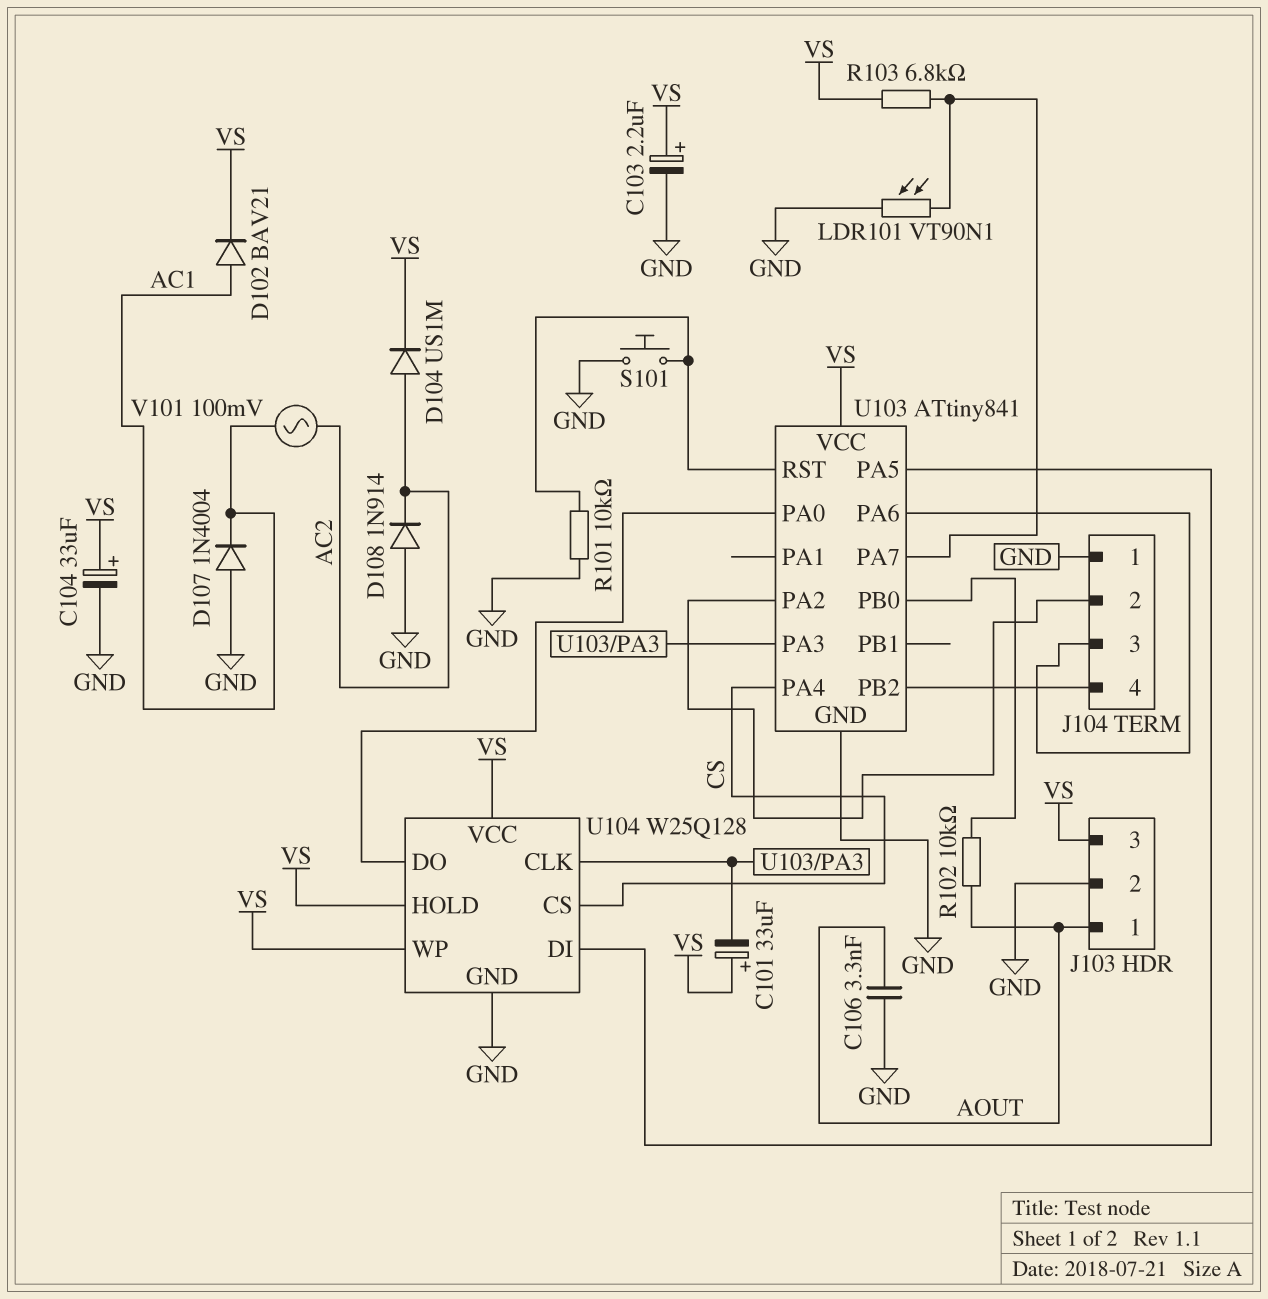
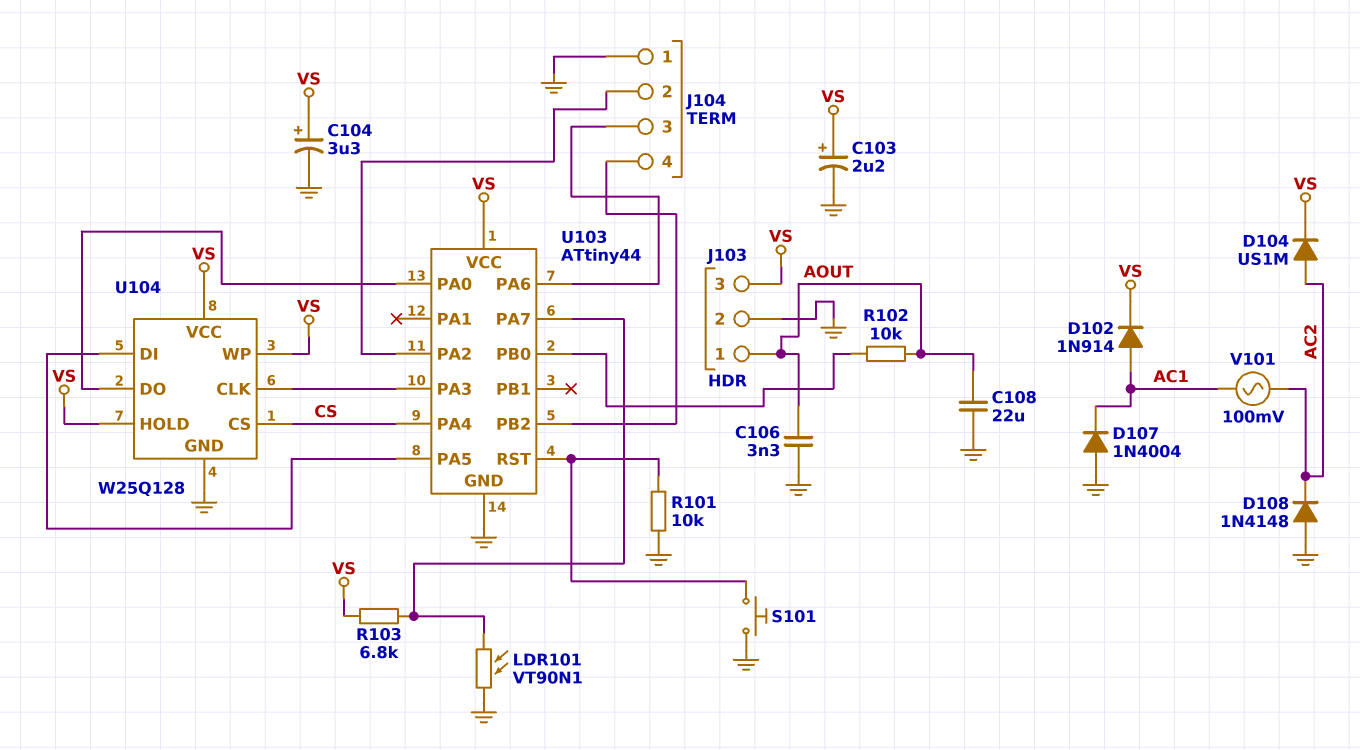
C101: 33uF (plus VS, minus U103/PA3) -> none
C104: 33uF (plus VS, minus GND) -> 3.3uF (plus VS, minus GND)
C108: none -> 22uF (AOUT, GND)
D102: diode BAV21 (A AC1, K VS) -> diode 1N914 (A AC1, K VS)
D108: diode 1N914 (A GND, K AC2) -> diode 1N4148 (A GND, K AC2)
U103: ATtiny841 -> ATtiny44

